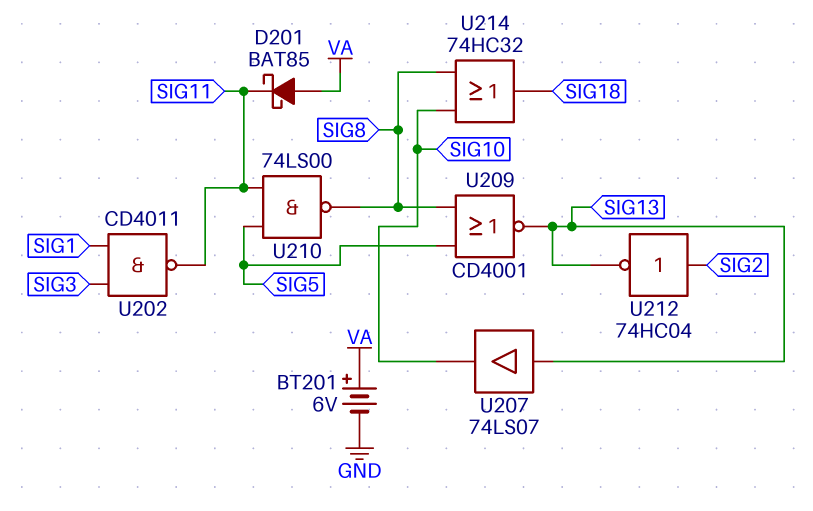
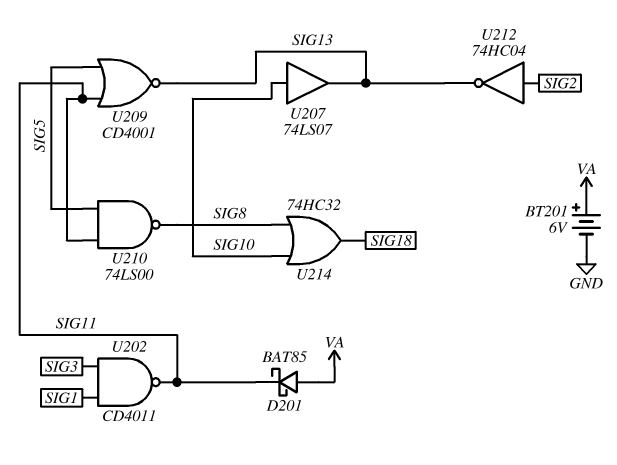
U207: buffer 74LS07 (in SIG13, out SIG10) -> buffer 74LS07 (in SIG10, out SIG13)
U209: NOR CD4001 (in SIG5, in SIG8, out SIG13) -> NOR CD4001 (in SIG5, in SIG11, out SIG13)

